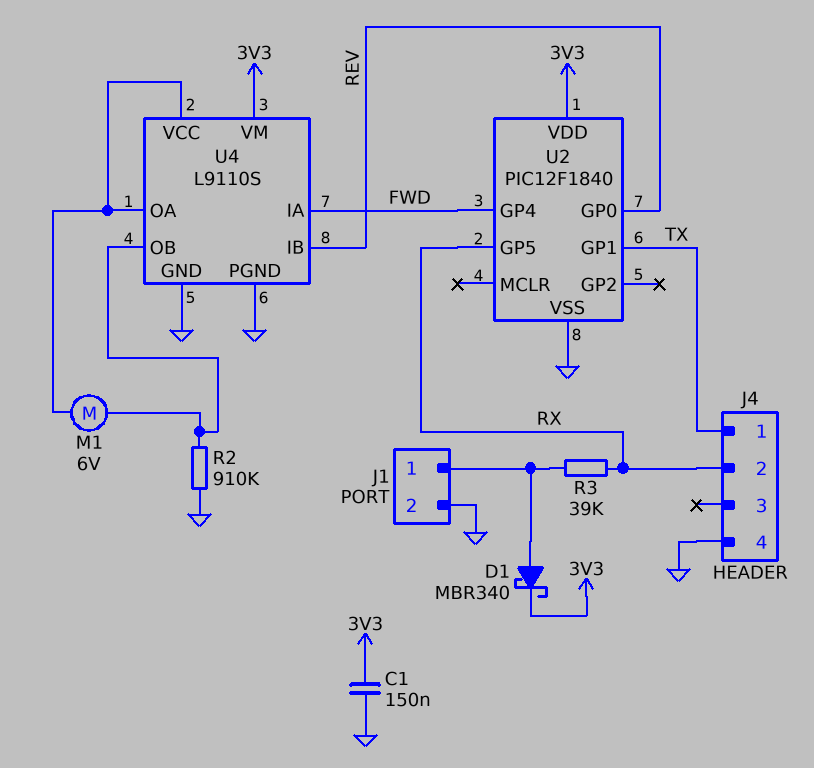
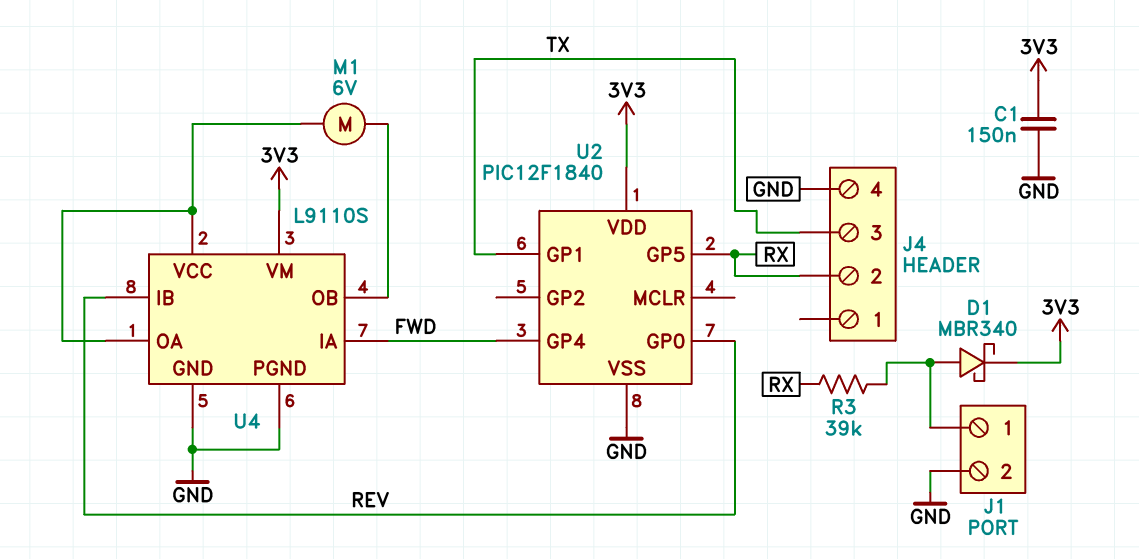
J4 pin 1: TX -> none
J4 pin 3: none -> TX
R2: 910k (GND, U4/OB) -> none

